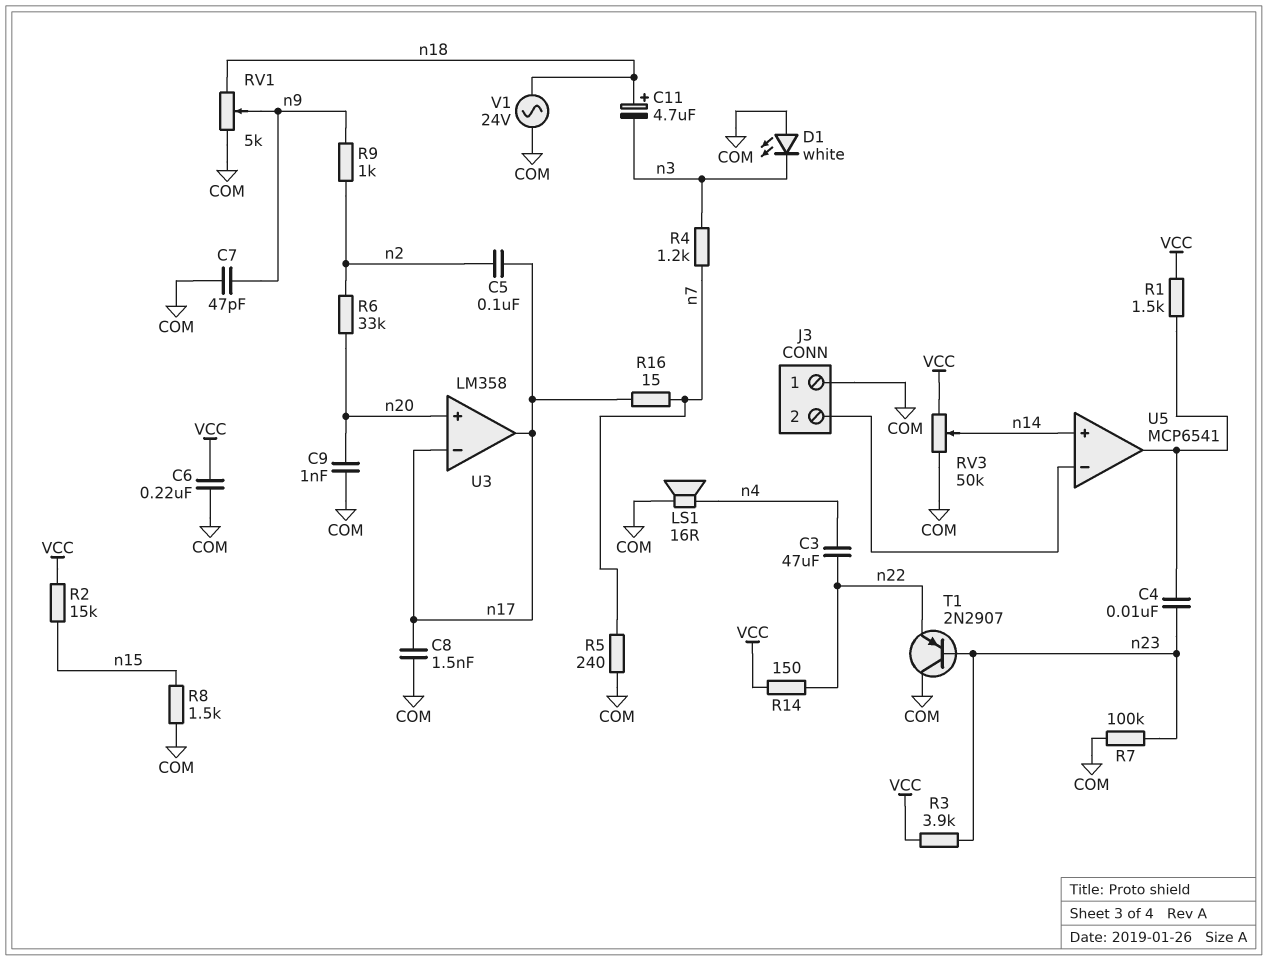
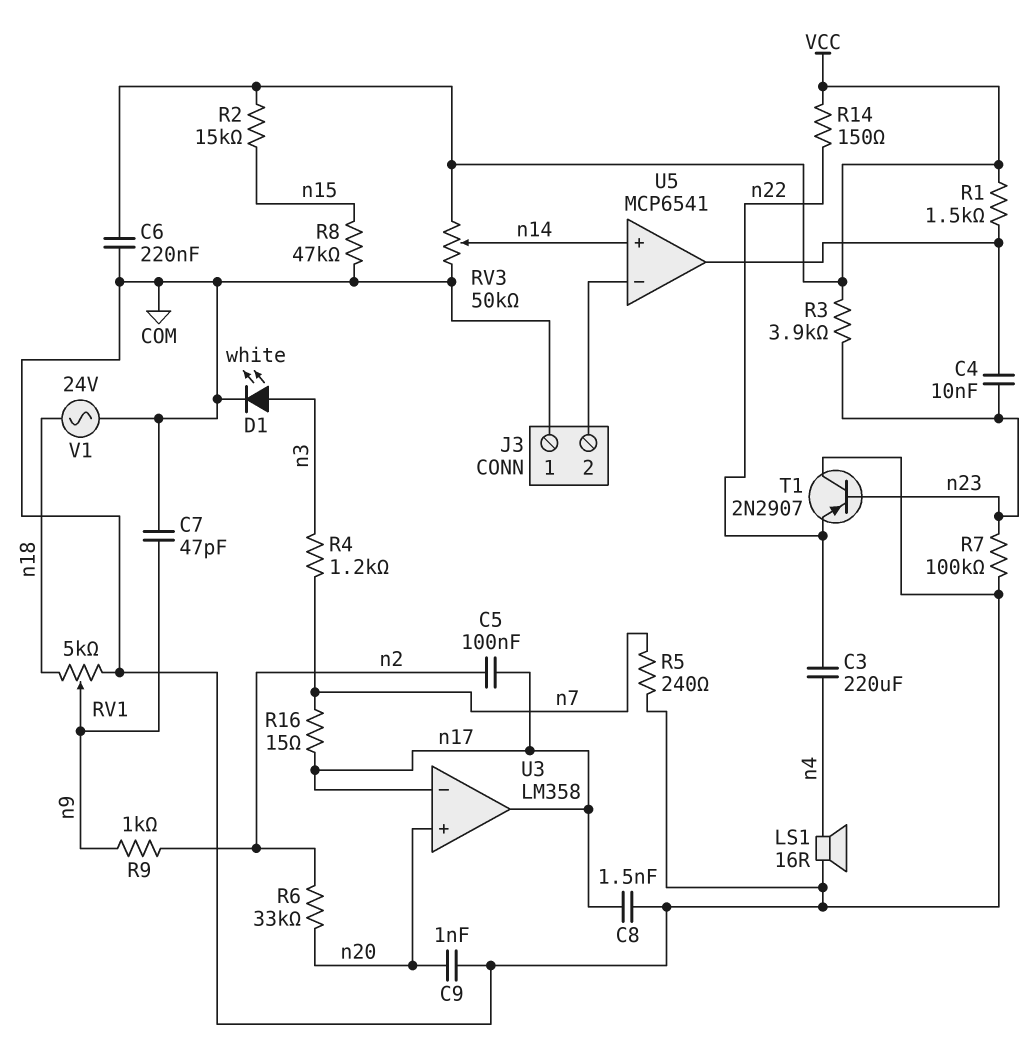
C3: 47uF (n4, n22) -> 220uF (n4, n22)
C11: 4.7uF (plus n18, minus n3) -> none
D1: LED white (A COM, K n3) -> LED white (A n3, K COM)
R8: 1.5k (COM, n15) -> 47k (COM, n15)

